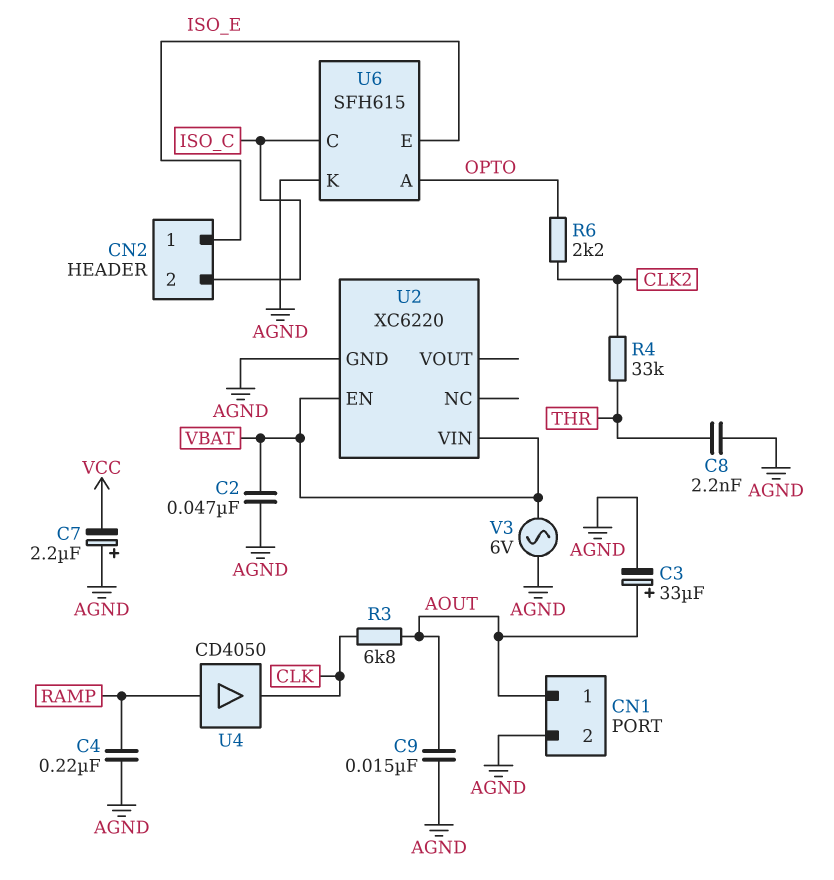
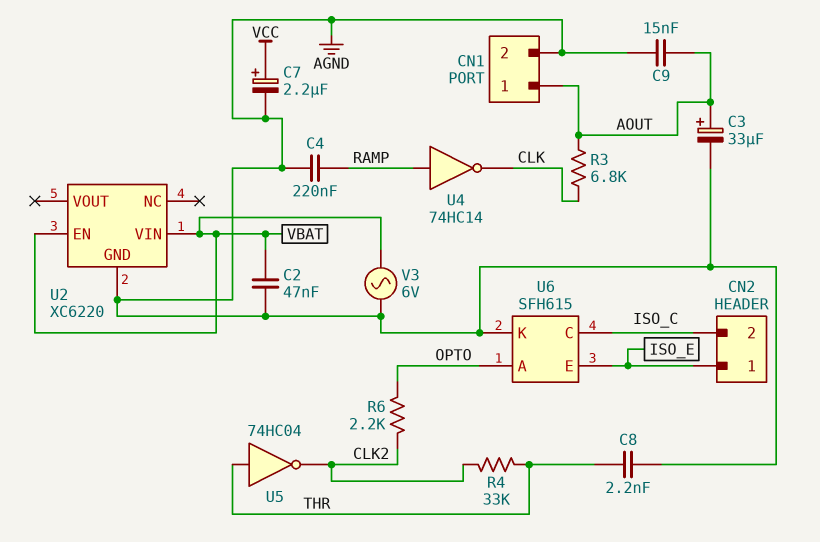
C7: 2.2uF (plus AGND, minus VCC) -> 2.2uF (plus VCC, minus AGND)
U4: buffer CD4050 (in RAMP, out CLK) -> NOT 74HC14 (in RAMP, out CLK)
U5: none -> NOT 74HC04 (in THR, out CLK2)

